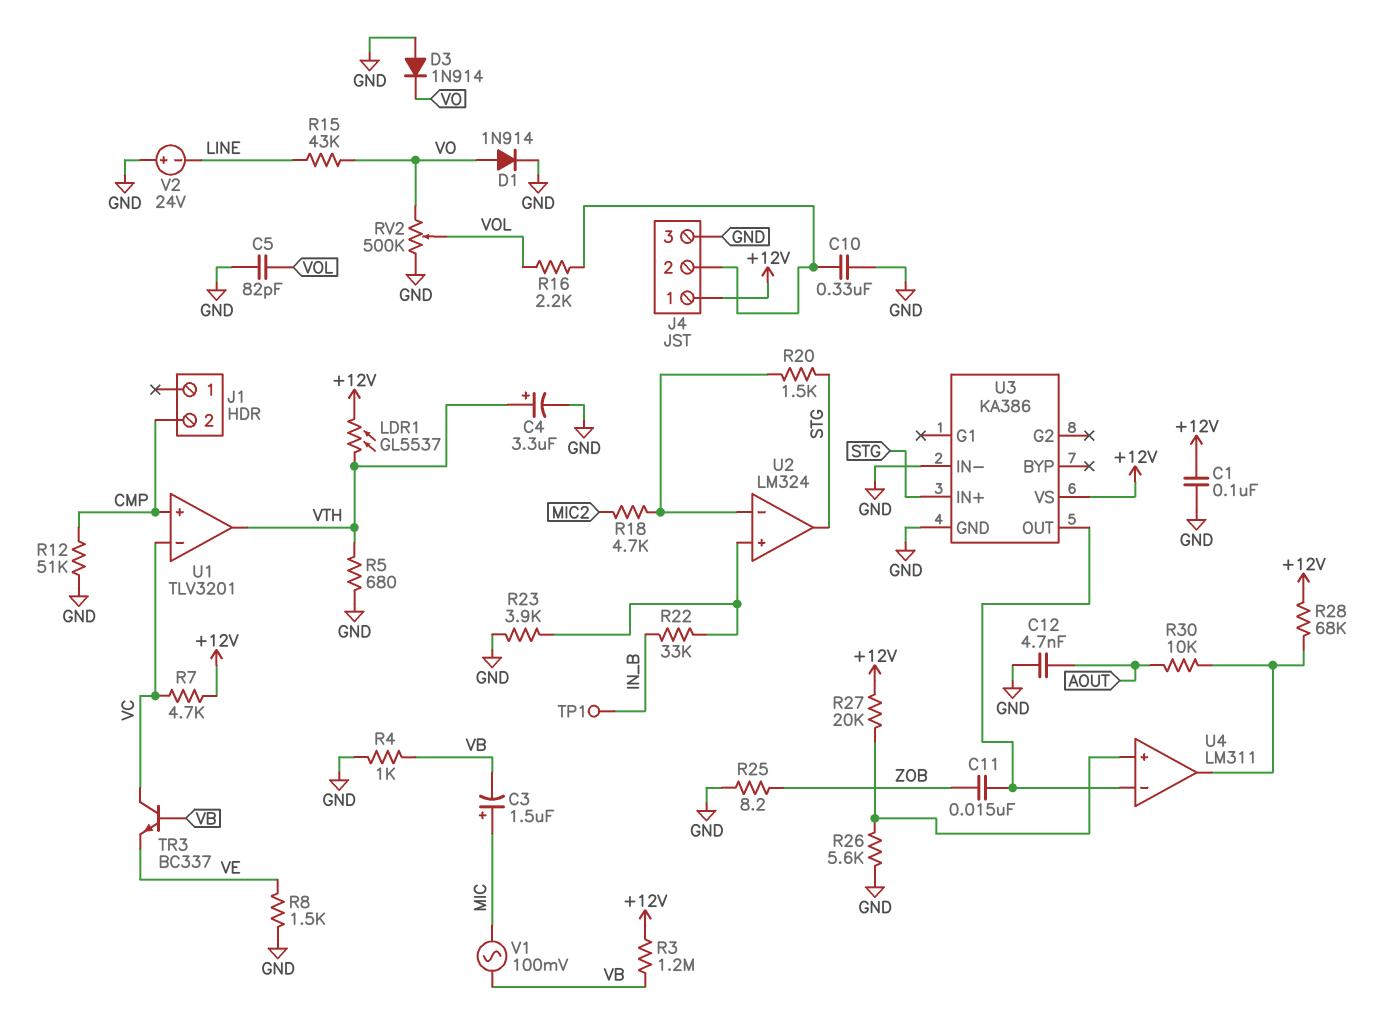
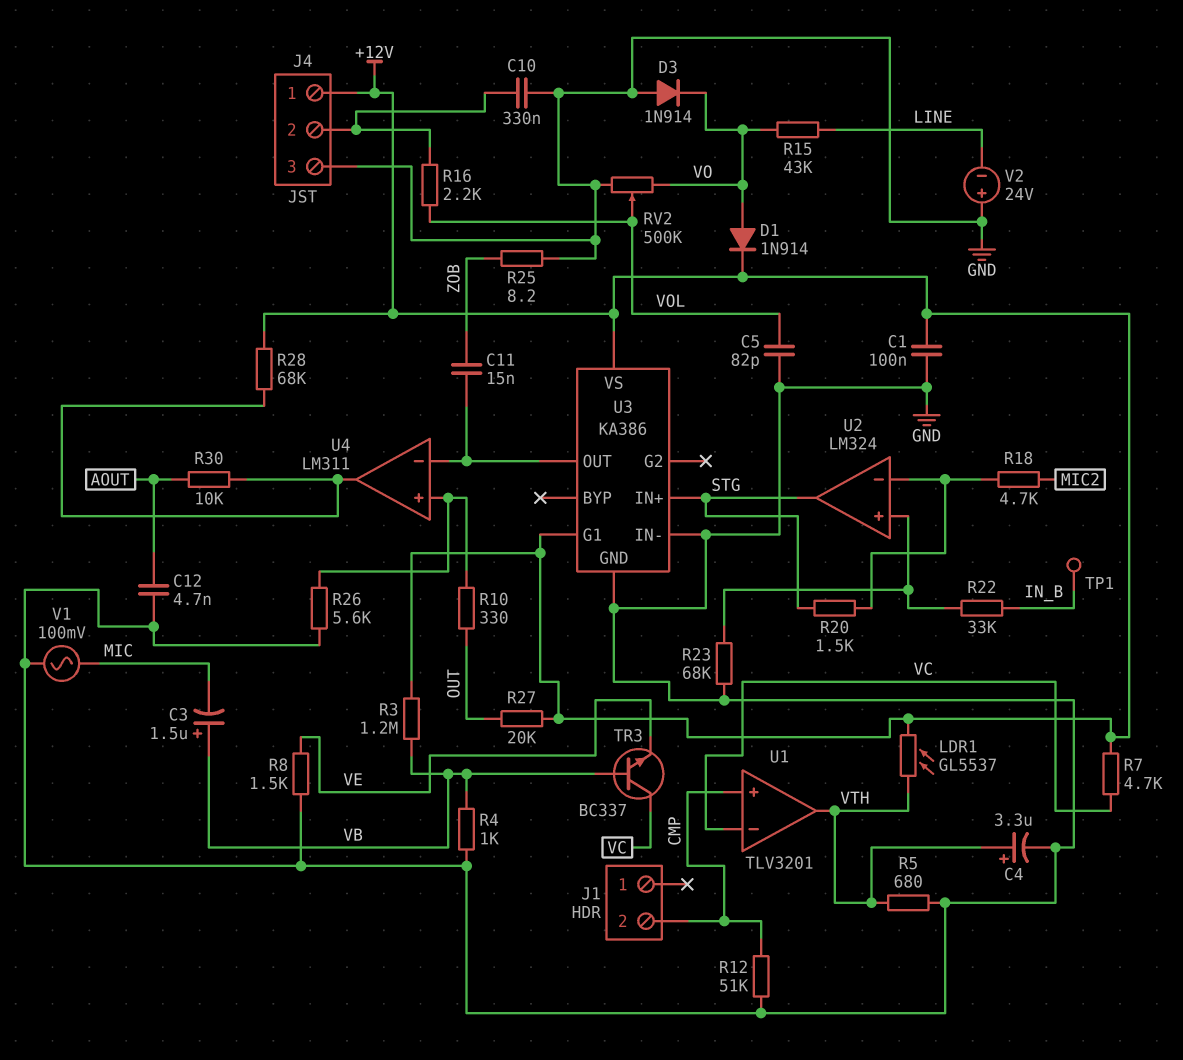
C3: 1.5uF (plus MIC, minus VB) -> 1.5uF (plus VB, minus MIC)
D1: diode 1N914 (A VO, K GND) -> diode 1N914 (A VO, K +12V)
R10: none -> 330 (OUT, U4/in+)
R23: 3.9k (GND, U2/in+) -> 68k (GND, U2/in+)
R27: 20k (+12V, U4/in+) -> 20k (+12V, OUT)
U3 pin G1: none -> +12V
V1: AC 100mV (MIC, VB) -> AC 100mV (GND, MIC)

